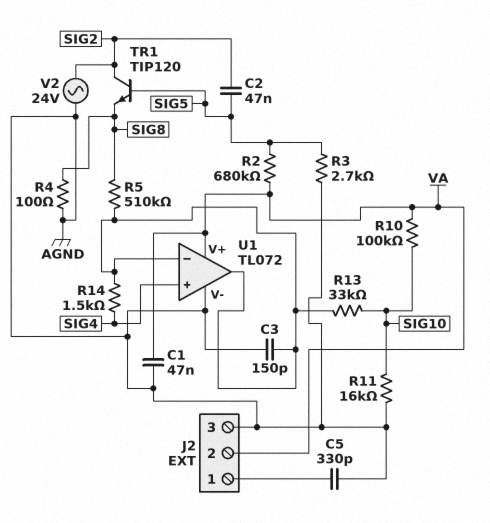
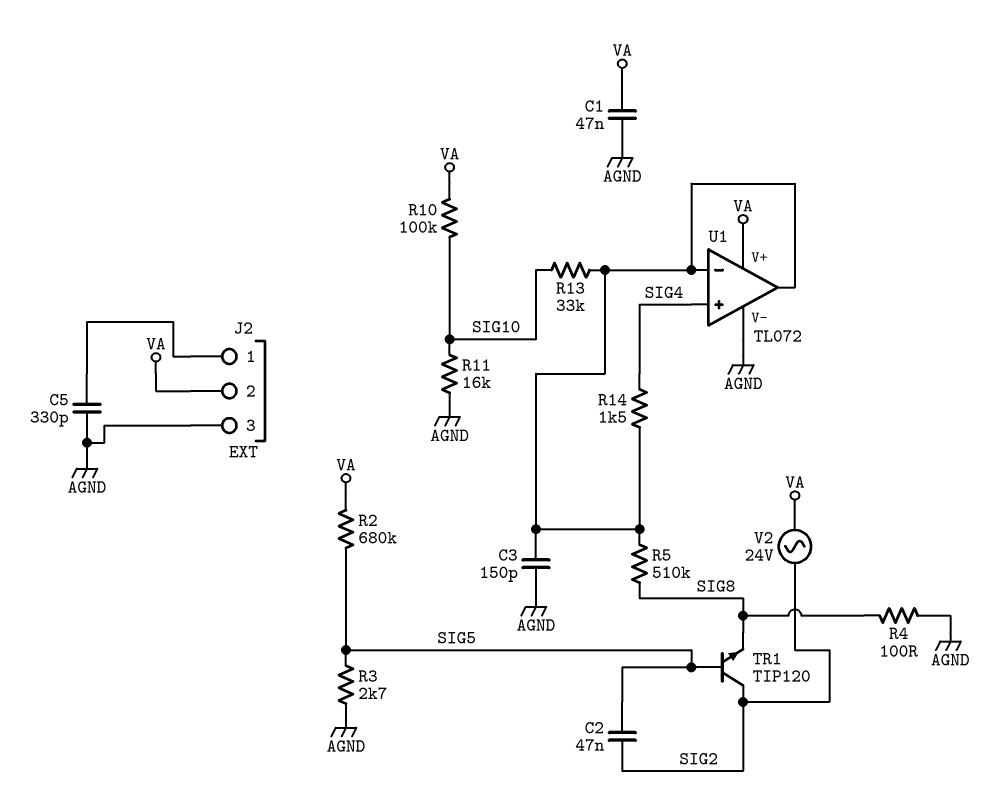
V2: AC 24V (AGND, SIG2) -> AC 24V (SIG2, VA)

